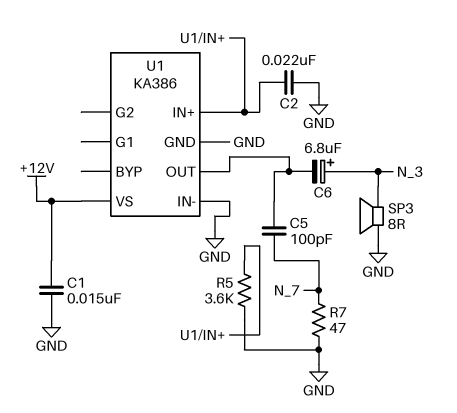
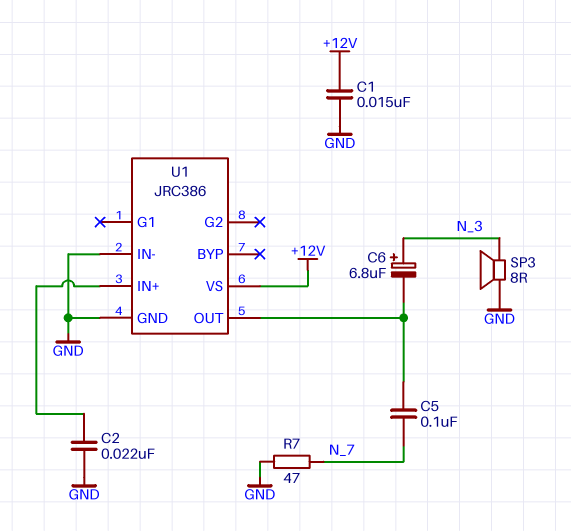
C5: 100pF (N_7, U1/OUT) -> 100nF (N_7, U1/OUT)
R5: 3.6k (GND, U1/IN+) -> none
U1: KA386 -> JRC386

